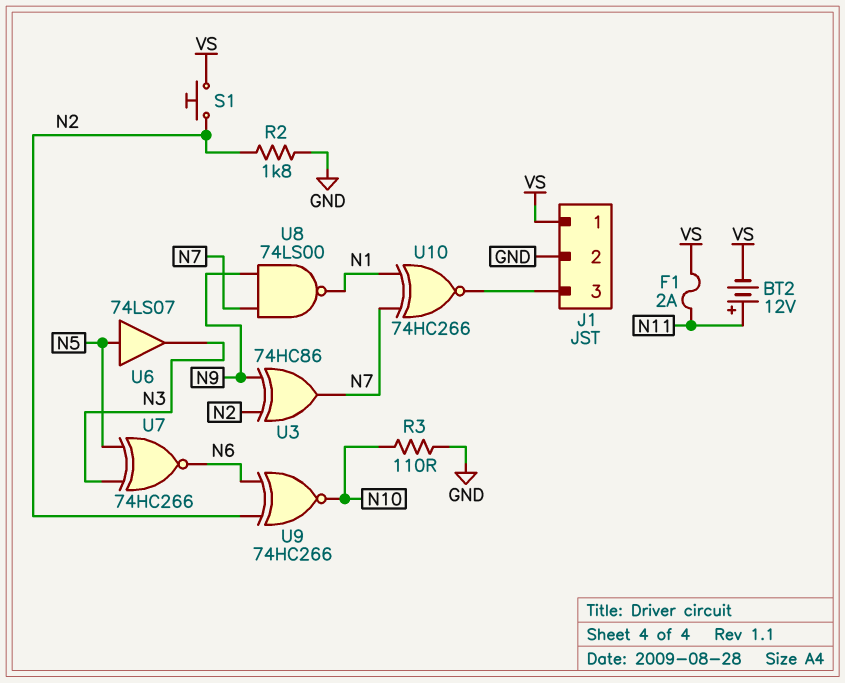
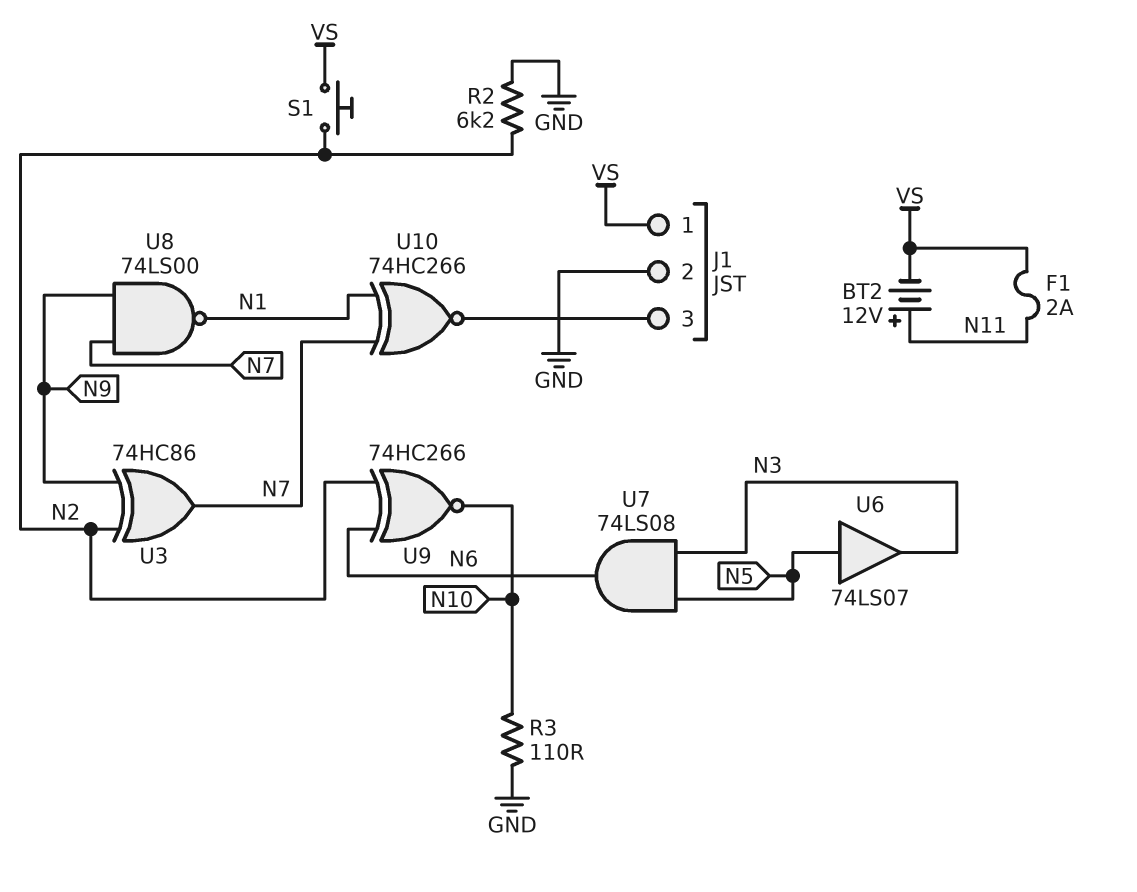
R2: 1.8k (GND, N2) -> 6.2k (GND, N2)
U7: XNOR 74HC266 (in N3, in N5, out N6) -> AND 74LS08 (in N3, in N5, out N6)

